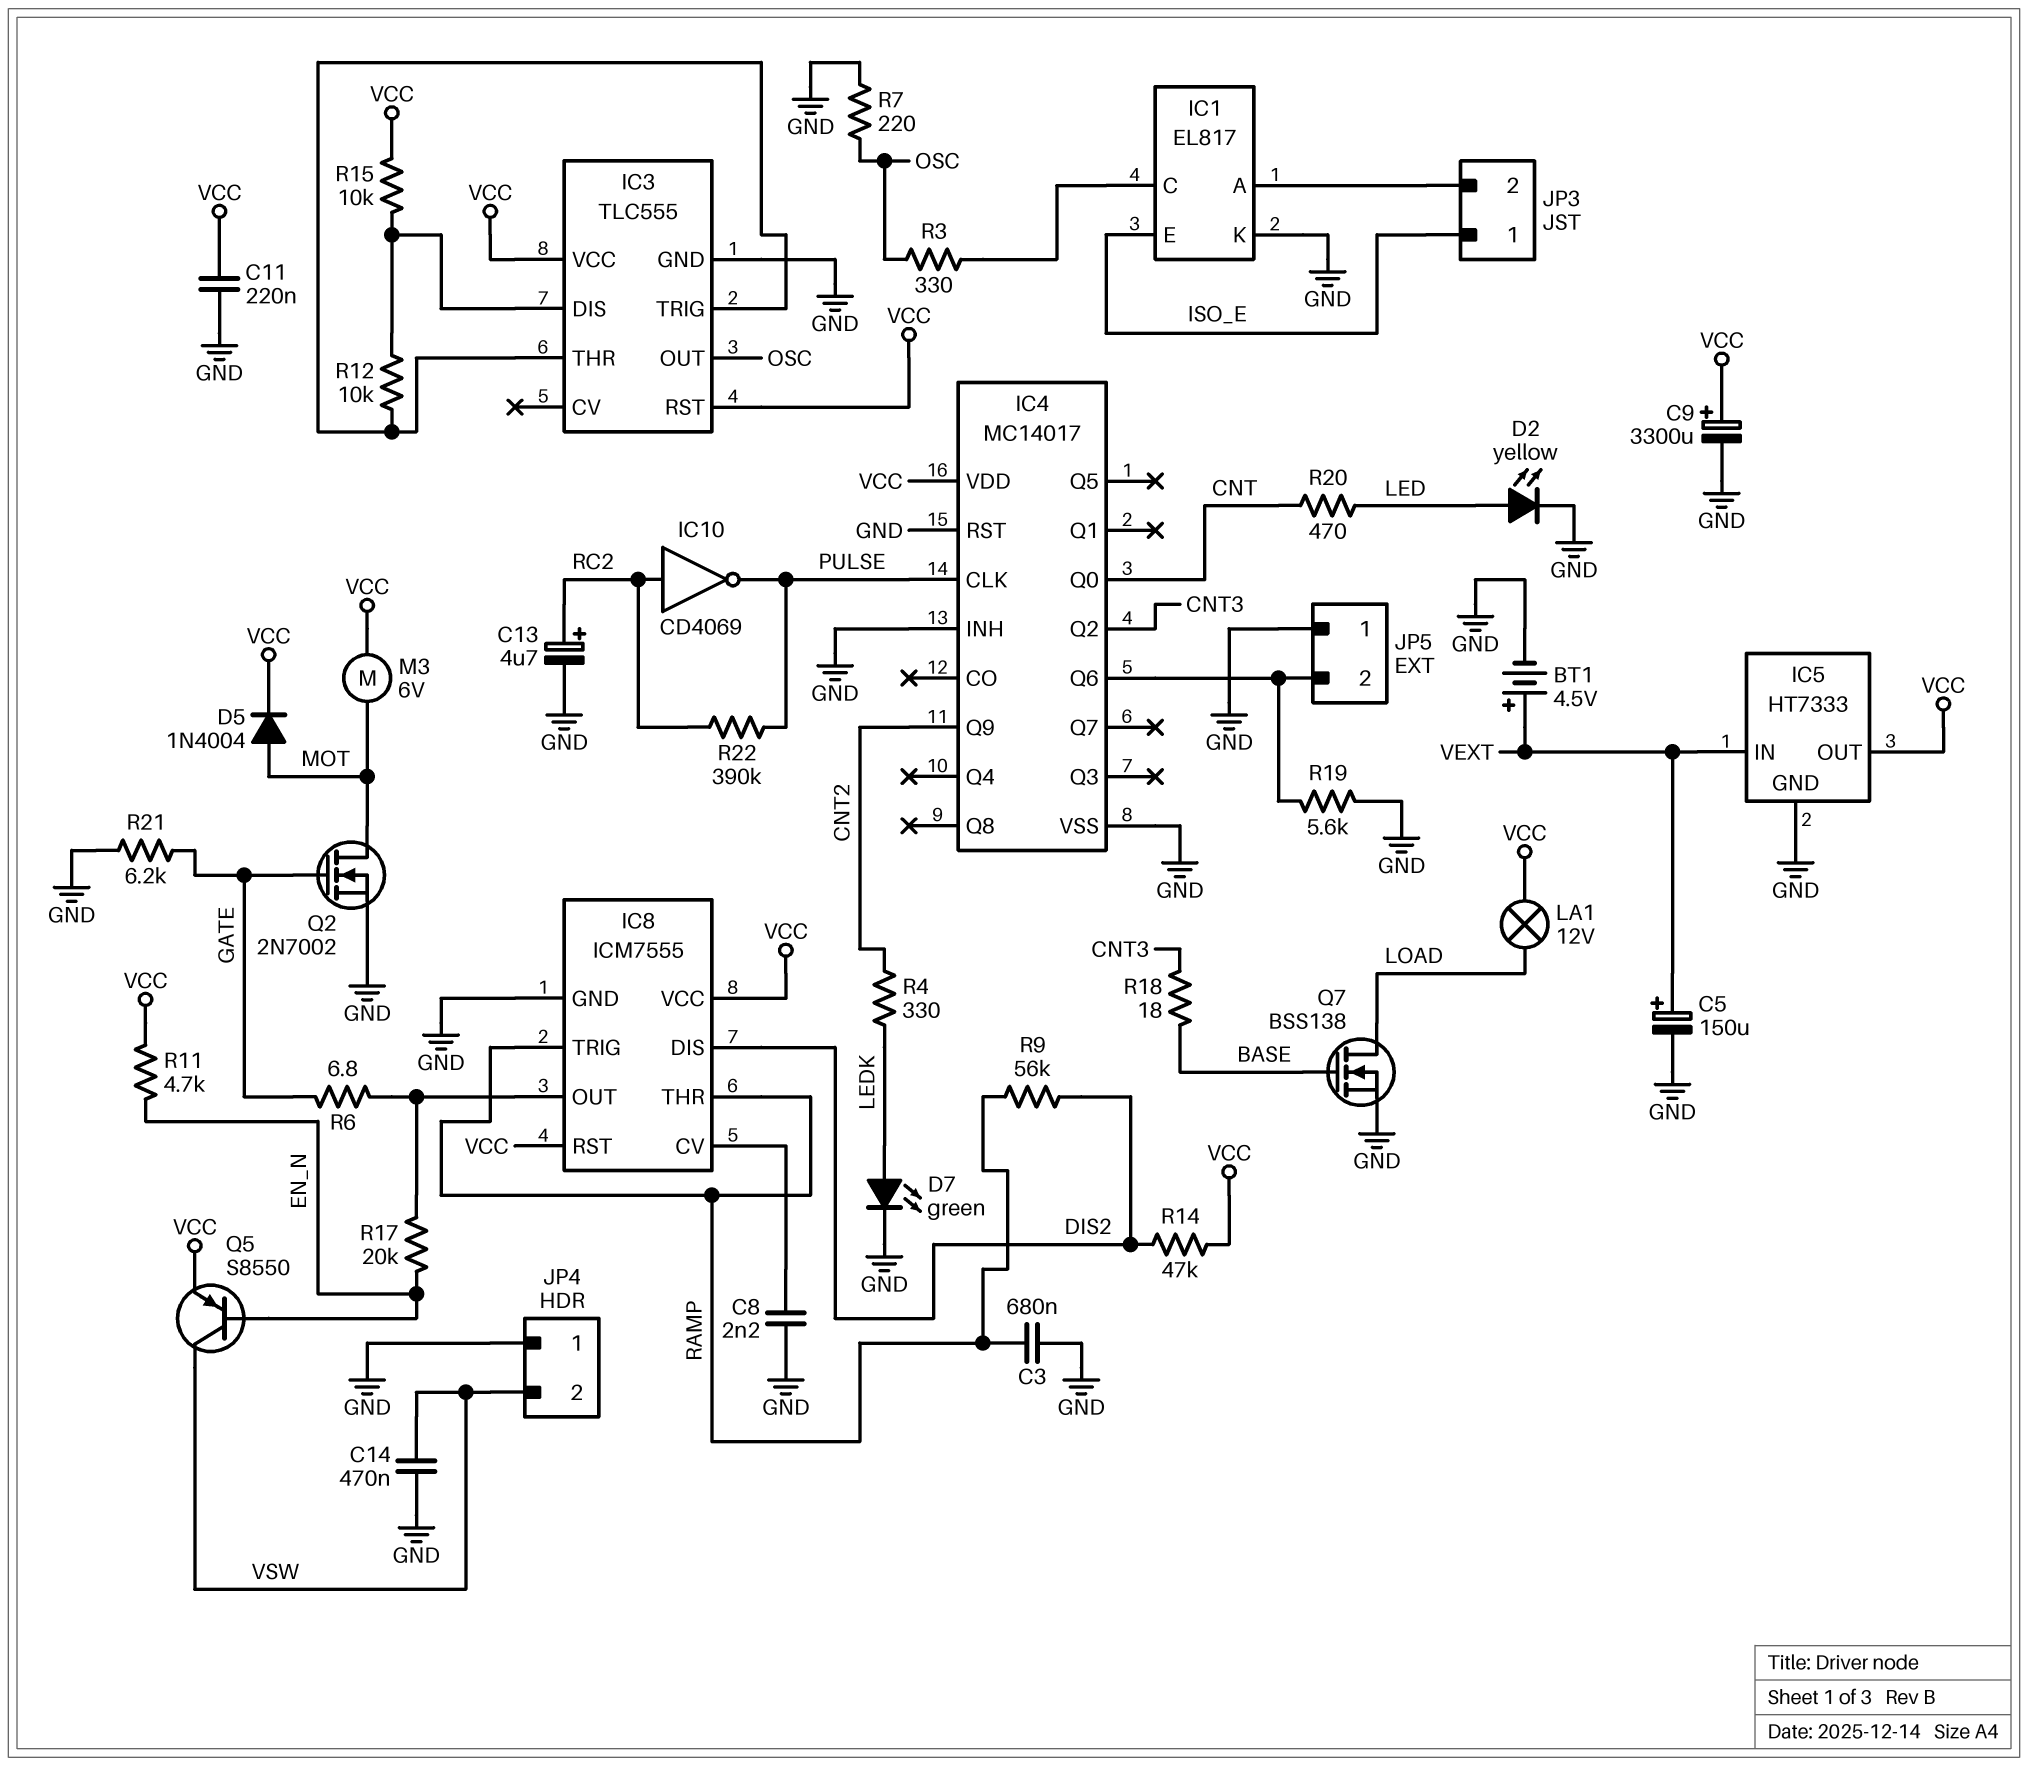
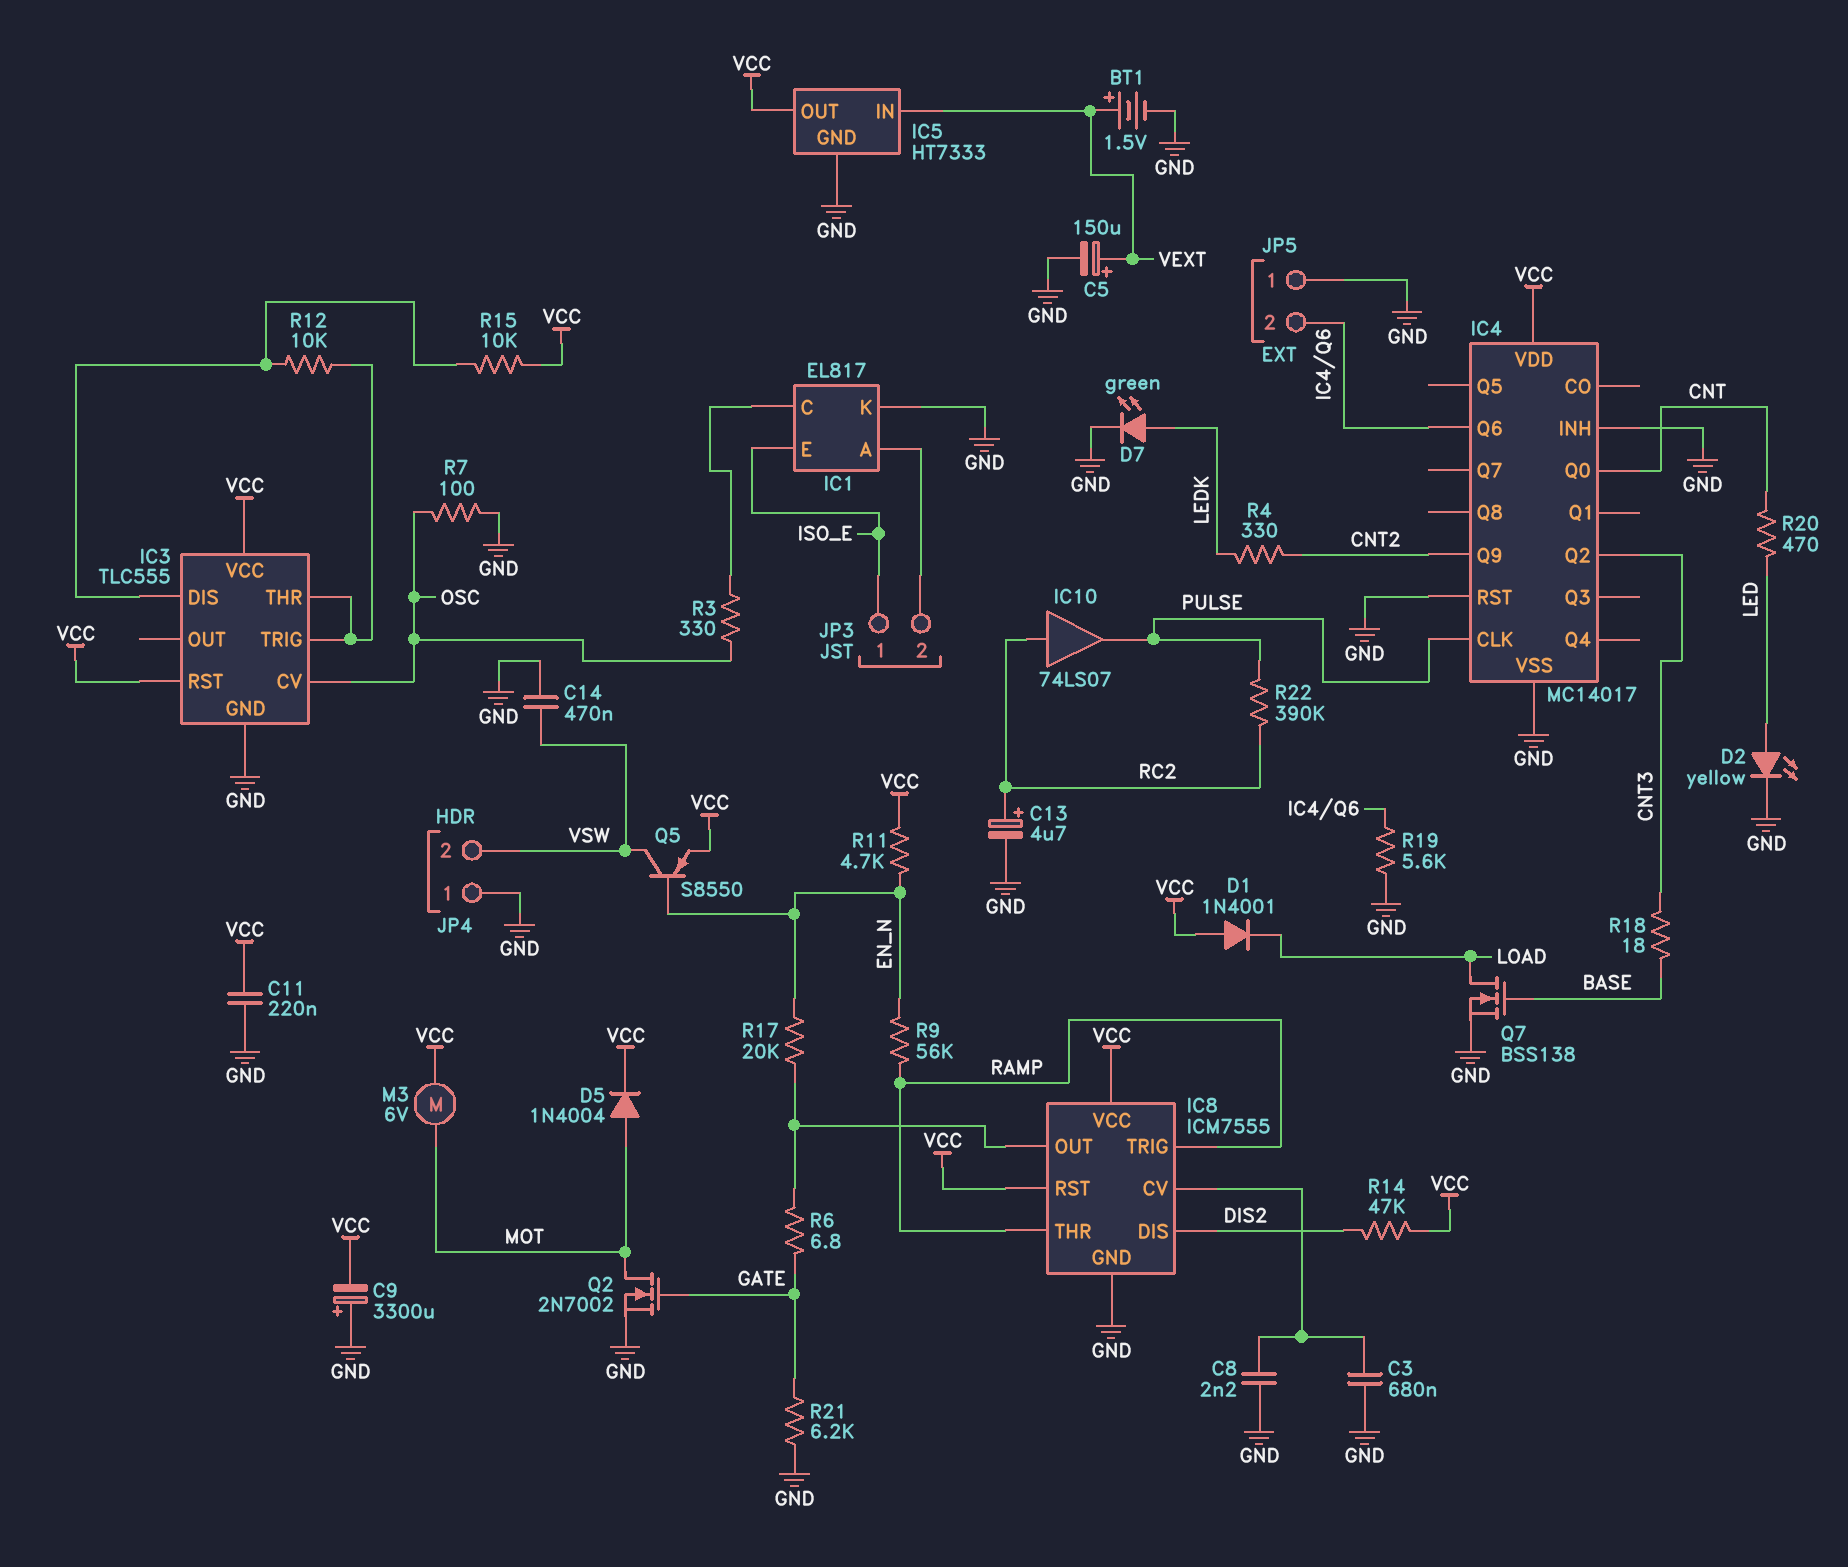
BT1: 4.5V (plus VEXT, minus GND) -> 1.5V (plus VEXT, minus GND)
C3: 680nF (GND, RAMP) -> 680nF (GND, IC8/CV)
C9: 3300uF (plus VCC, minus GND) -> 3300uF (plus GND, minus VCC)
D1: none -> diode 1N4001 (A VCC, K LOAD)
IC3 pin CV: none -> OSC
IC3 pin OUT: OSC -> none
IC10: NOT CD4069 (in RC2, out PULSE) -> buffer 74LS07 (in RC2, out PULSE)
LA1: lamp 12V (LOAD, VCC) -> none
R7: 220 (GND, OSC) -> 100 (GND, OSC)
R9: 56k (DIS2, RAMP) -> 56k (EN_N, RAMP)

